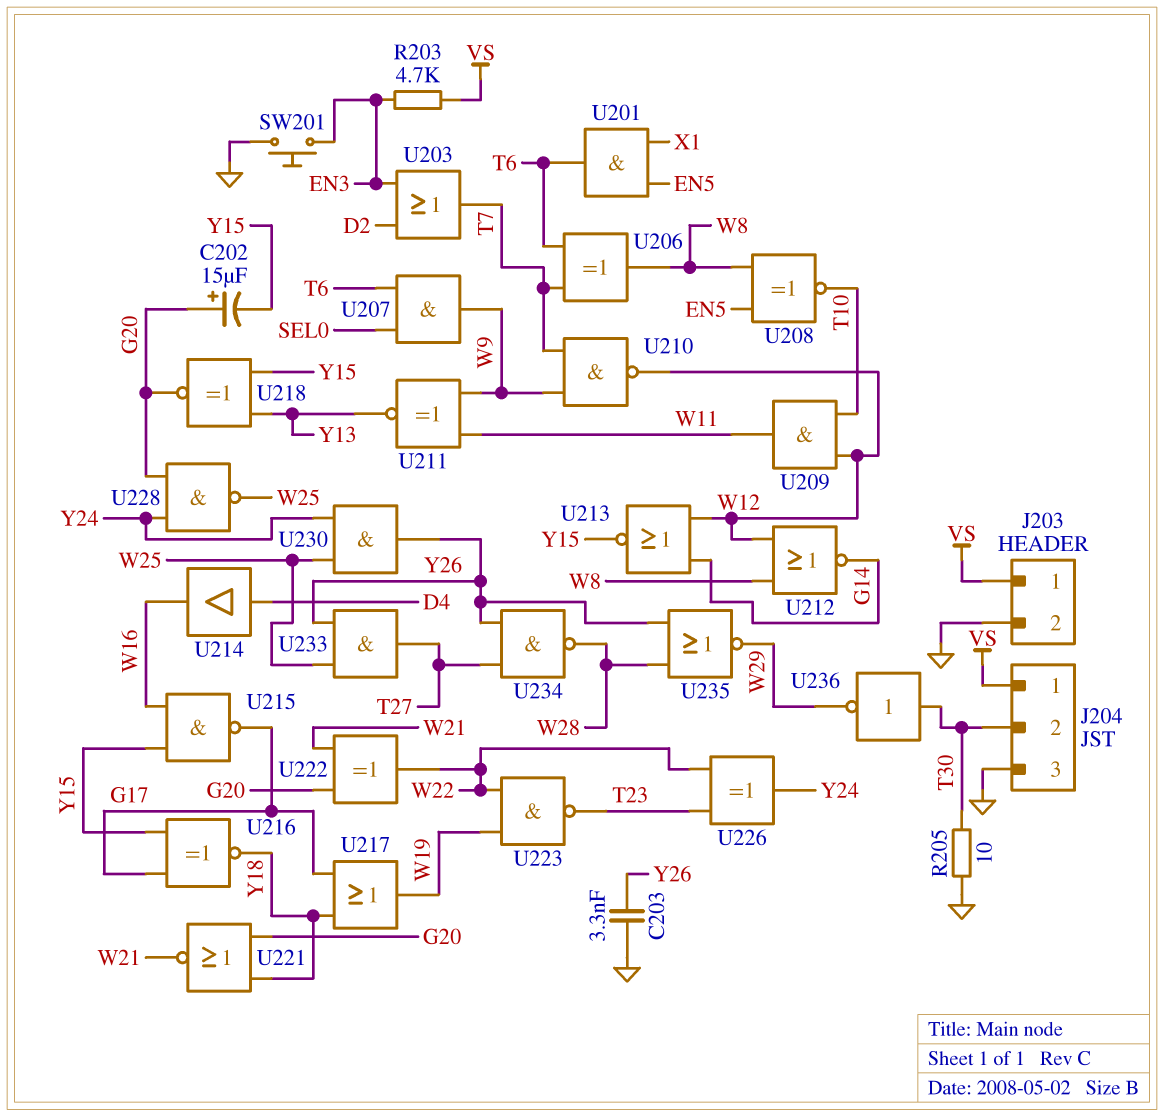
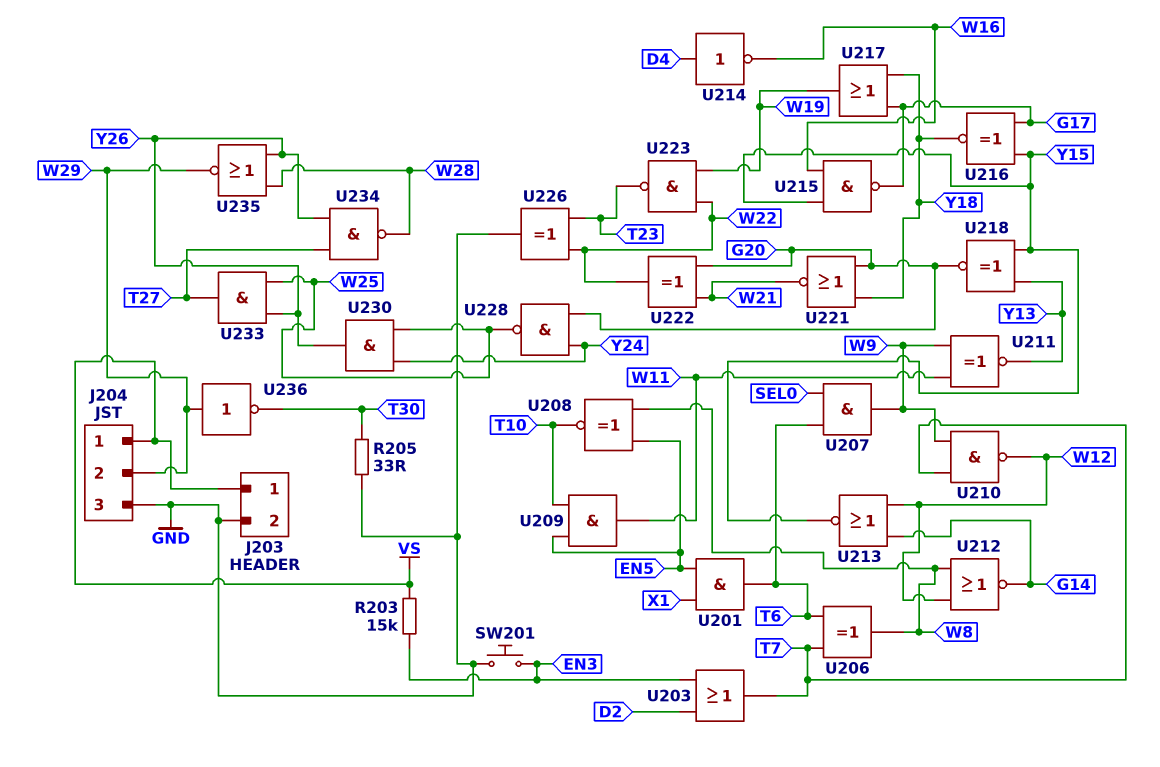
C202: 15uF (plus G20, minus Y15) -> none
C203: 3.3nF (GND, Y26) -> none
J204 pin 2: T30 -> W29
R203: 4.7k (EN3, VS) -> 15k (EN3, VS)
R205: 10 (GND, T30) -> 33 (GND, T30)
U209: AND (in T10, in W12, out W11) -> AND (in EN5, in T10, out W11)
U214: buffer (in D4, out W16) -> NOT (in D4, out W16)
U226: XOR (in T23, in W22, out Y24) -> XOR (in T23, in W22, out GND)
U236: NOT (in T30, out W29) -> NOT (in W29, out T30)

